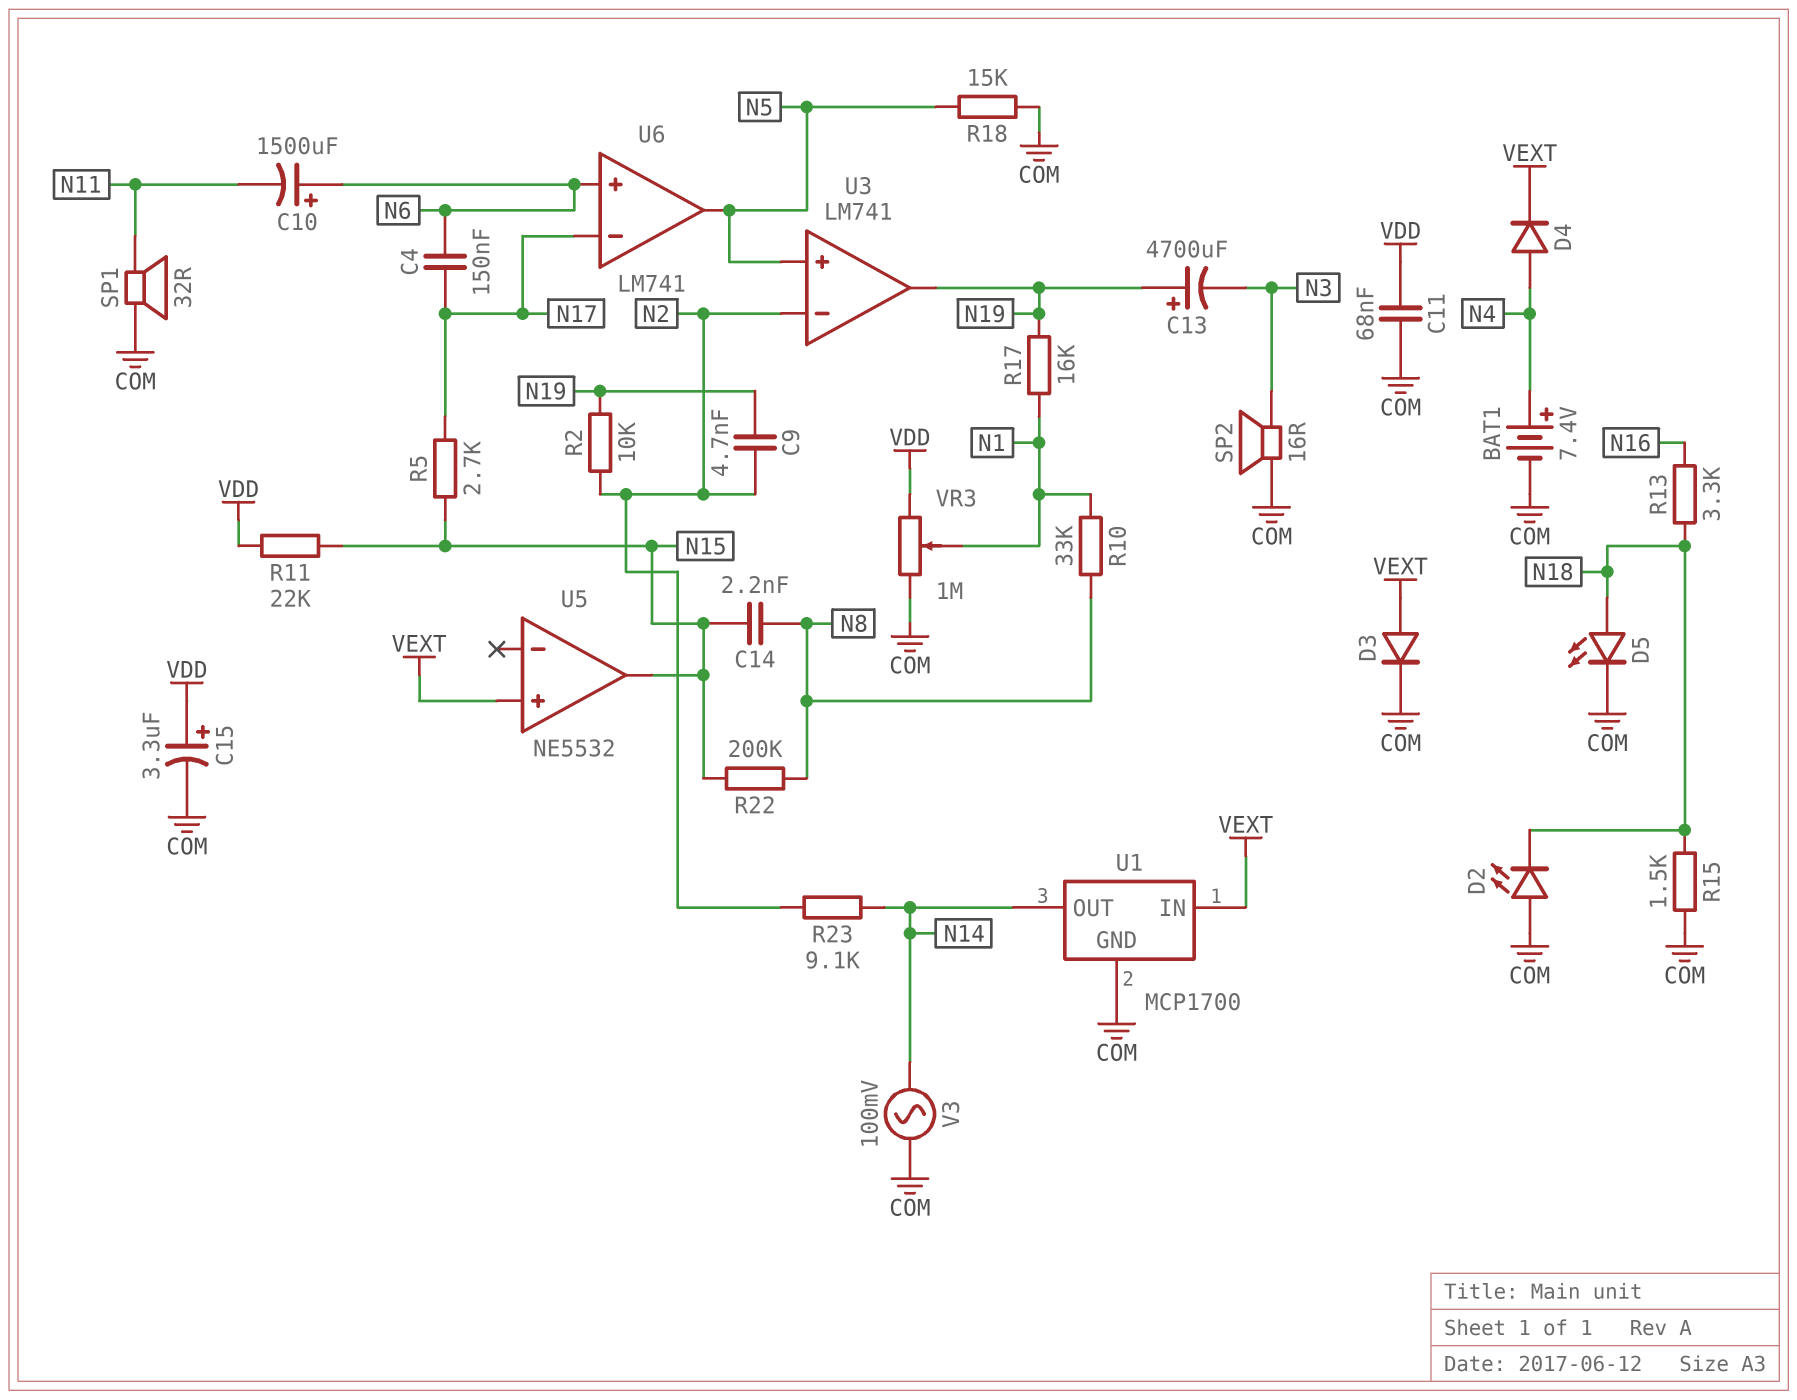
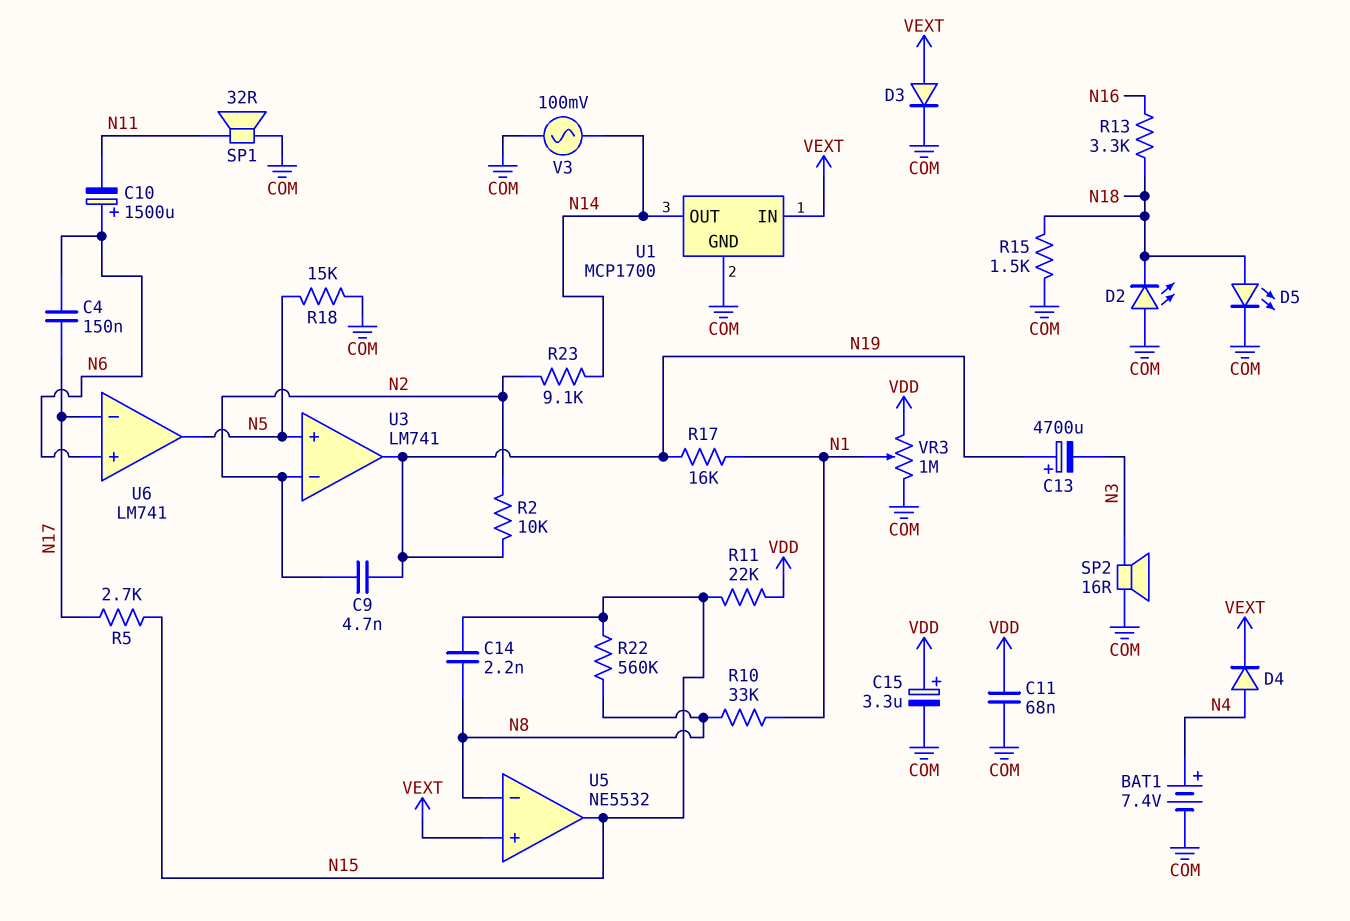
R22: 200k (N8, N15) -> 560k (N8, N15)
U5 pin in-: none -> N8

